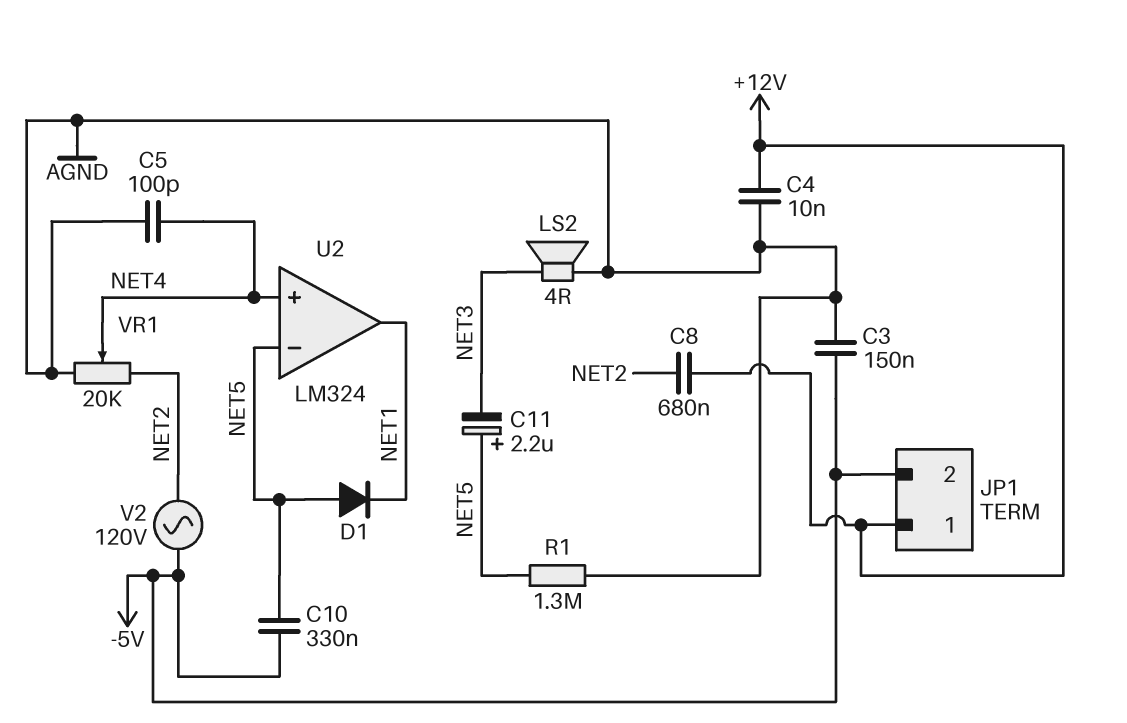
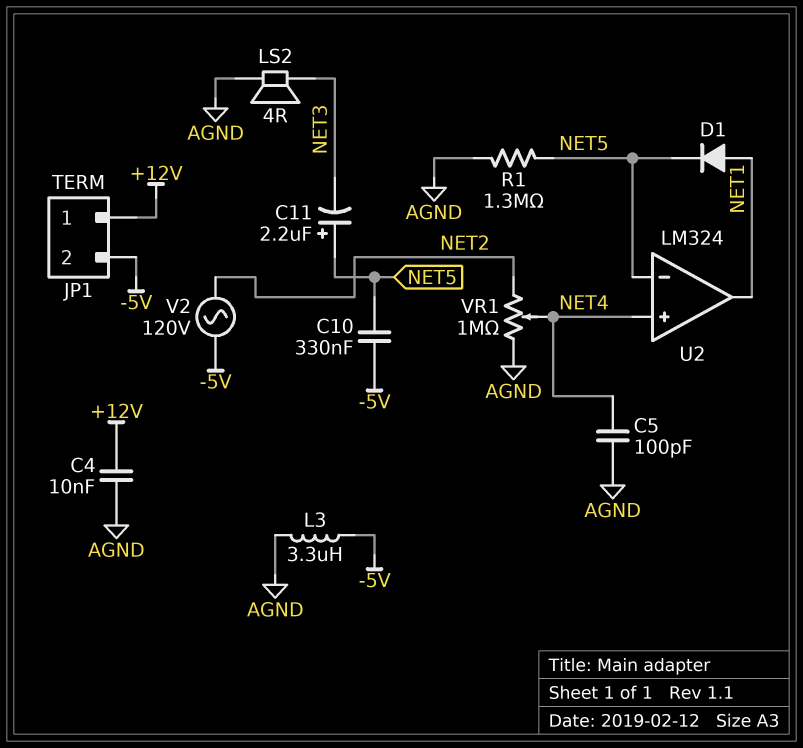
C3: 150nF (-5V, AGND) -> none
C8: 680nF (+12V, NET2) -> none
D1: diode (A NET5, K NET1) -> diode (A NET1, K NET5)
L3: none -> 3.3uH (-5V, AGND)
VR1: 20k (AGND, NET2, wiper NET4) -> 1M (AGND, NET2, wiper NET4)

